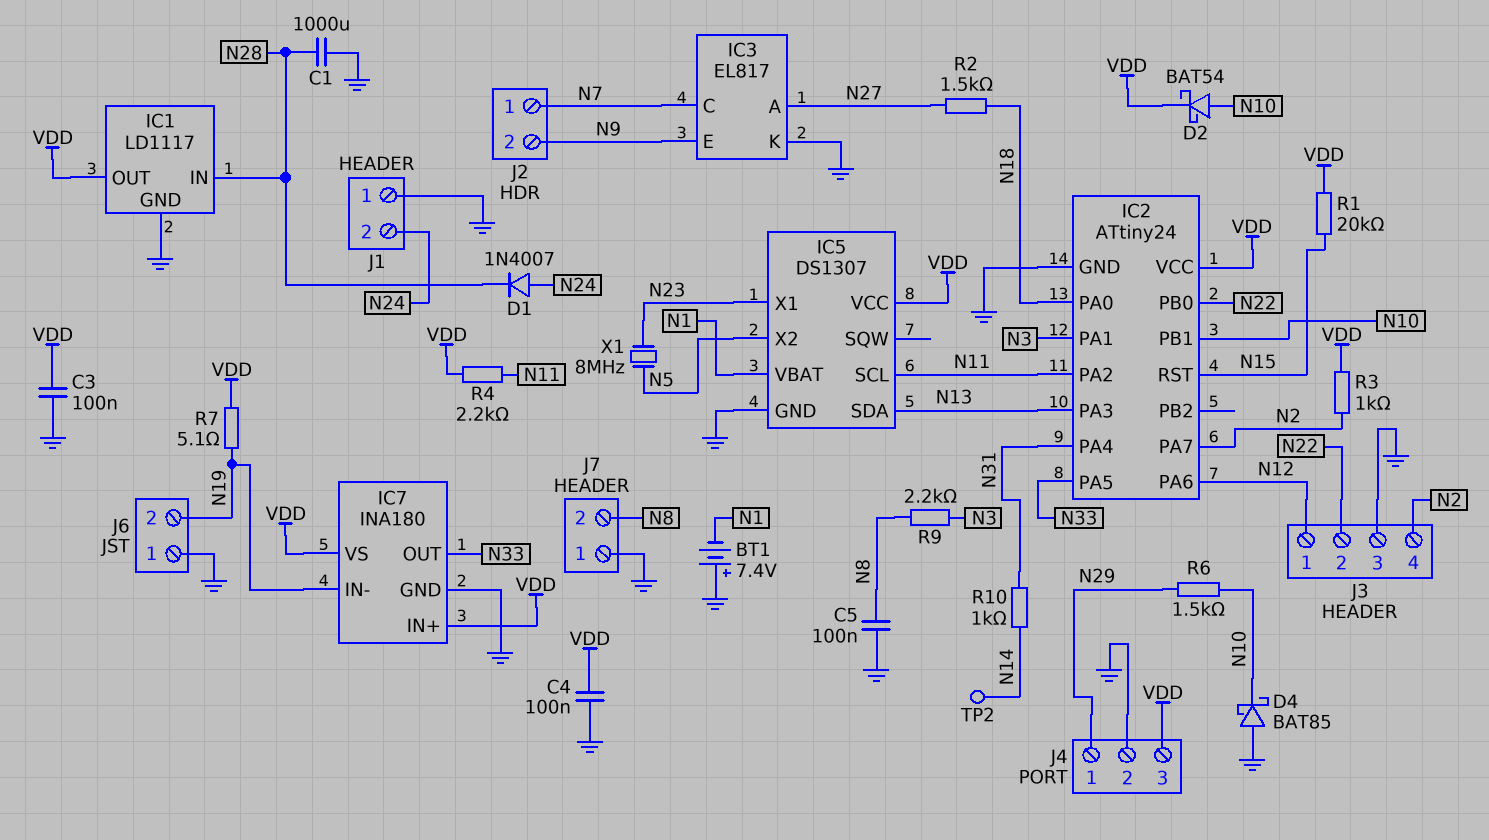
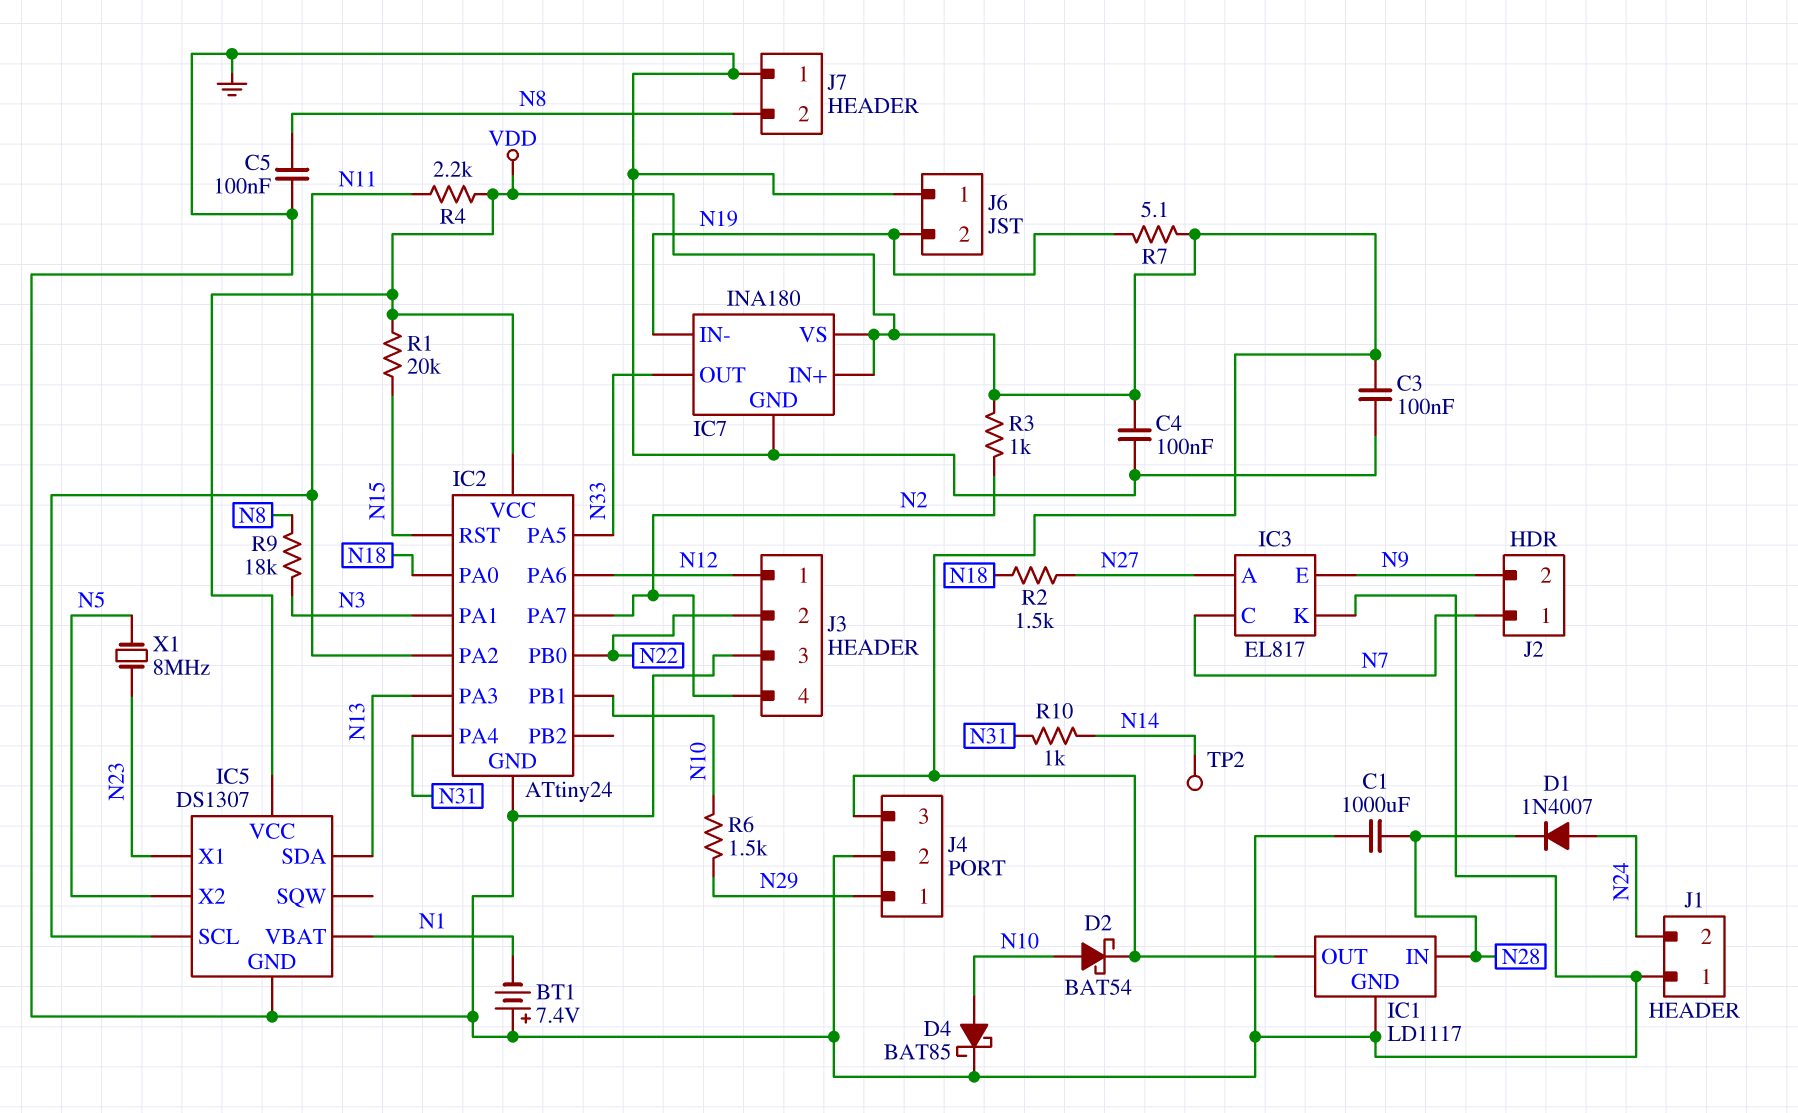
D4: schottky BAT85 (A GND, K N10) -> schottky BAT85 (A N10, K GND)
R9: 2.2k (N3, N8) -> 18k (N3, N8)

